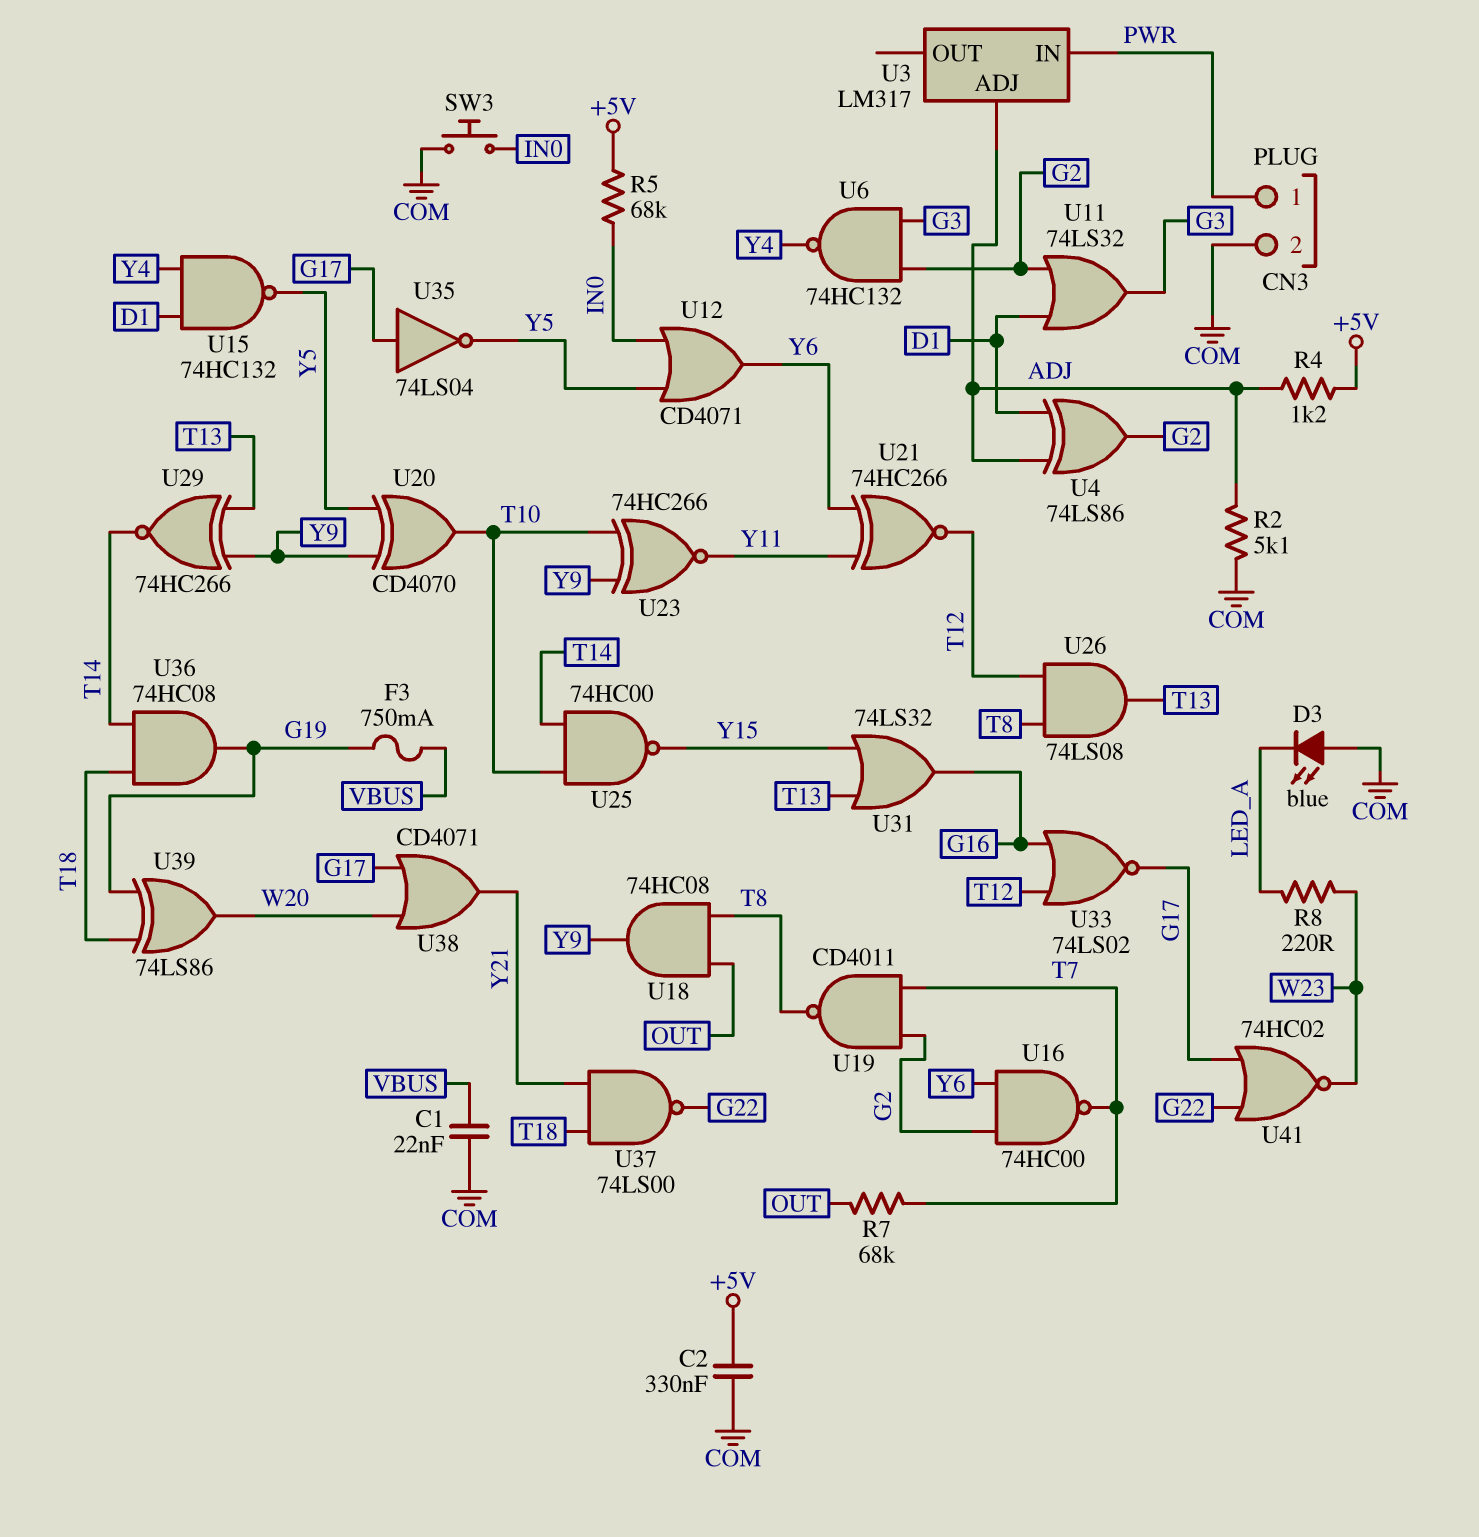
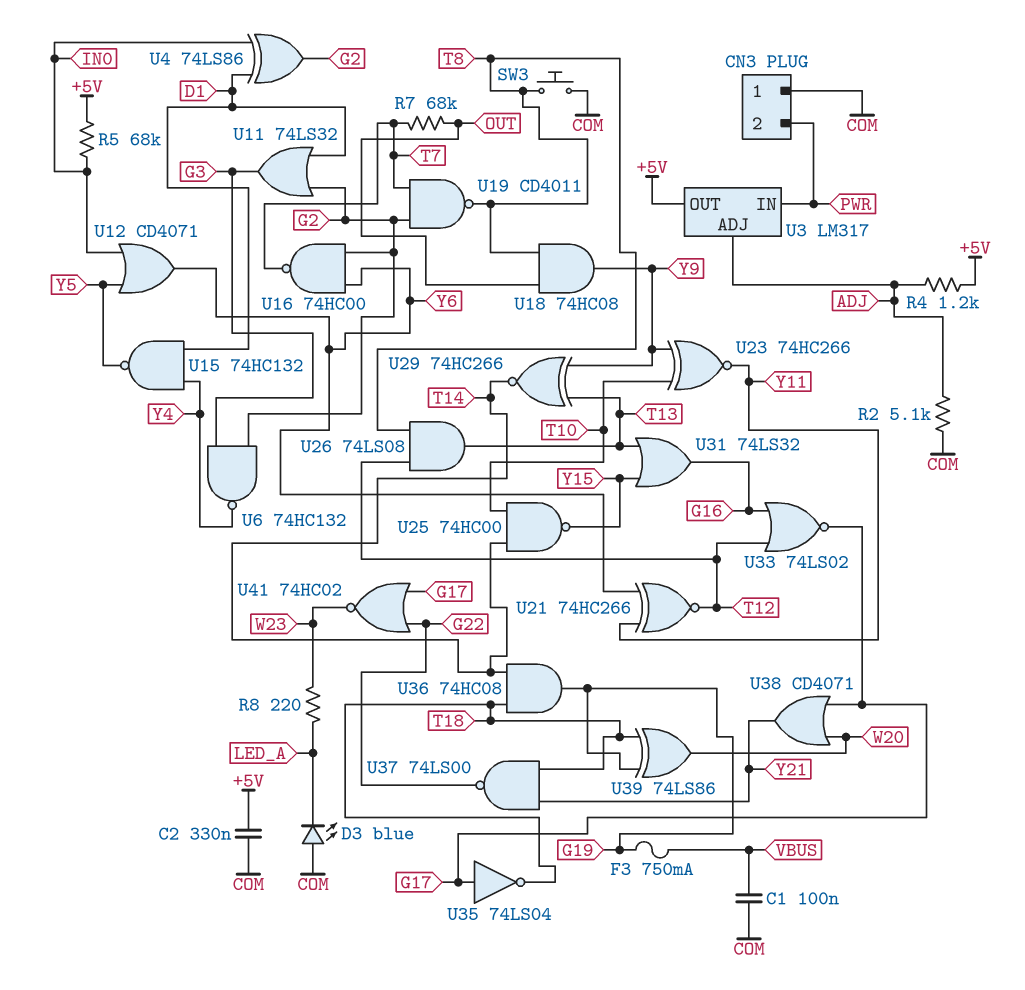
C1: 22nF (COM, VBUS) -> 100nF (COM, VBUS)
CN3 pin 1: PWR -> COM
CN3 pin 2: COM -> PWR
SW3: button (COM, IN0) -> button (COM, T8)
U3 pin OUT: none -> +5V
U4: XOR 74LS86 (in ADJ, in D1, out G2) -> XOR 74LS86 (in D1, in IN0, out G2)
U20: XOR CD4070 (in Y5, in Y9, out T10) -> none
U35: NOT 74LS04 (in G17, out Y5) -> NOT 74LS04 (in G17, out T18)

